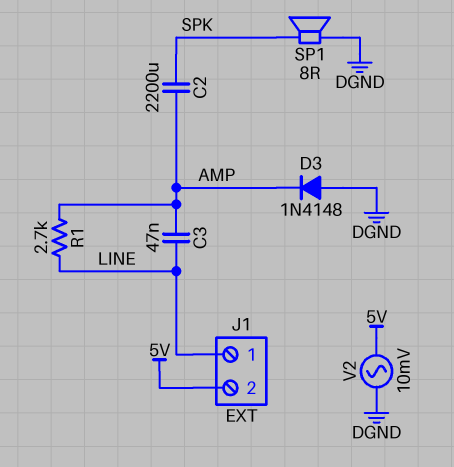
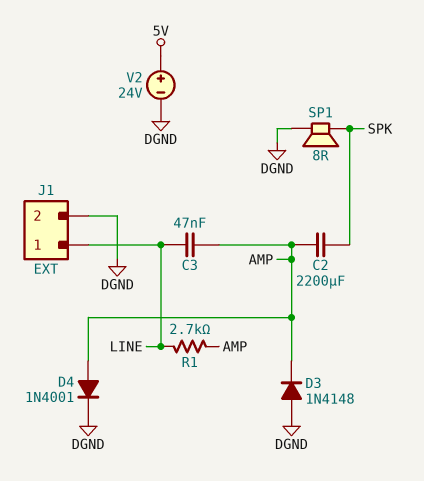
D4: none -> diode 1N4001 (A AMP, K DGND)
J1 pin 2: 5V -> DGND
V2: AC 10mV (5V, DGND) -> 24V (plus 5V, minus DGND)

